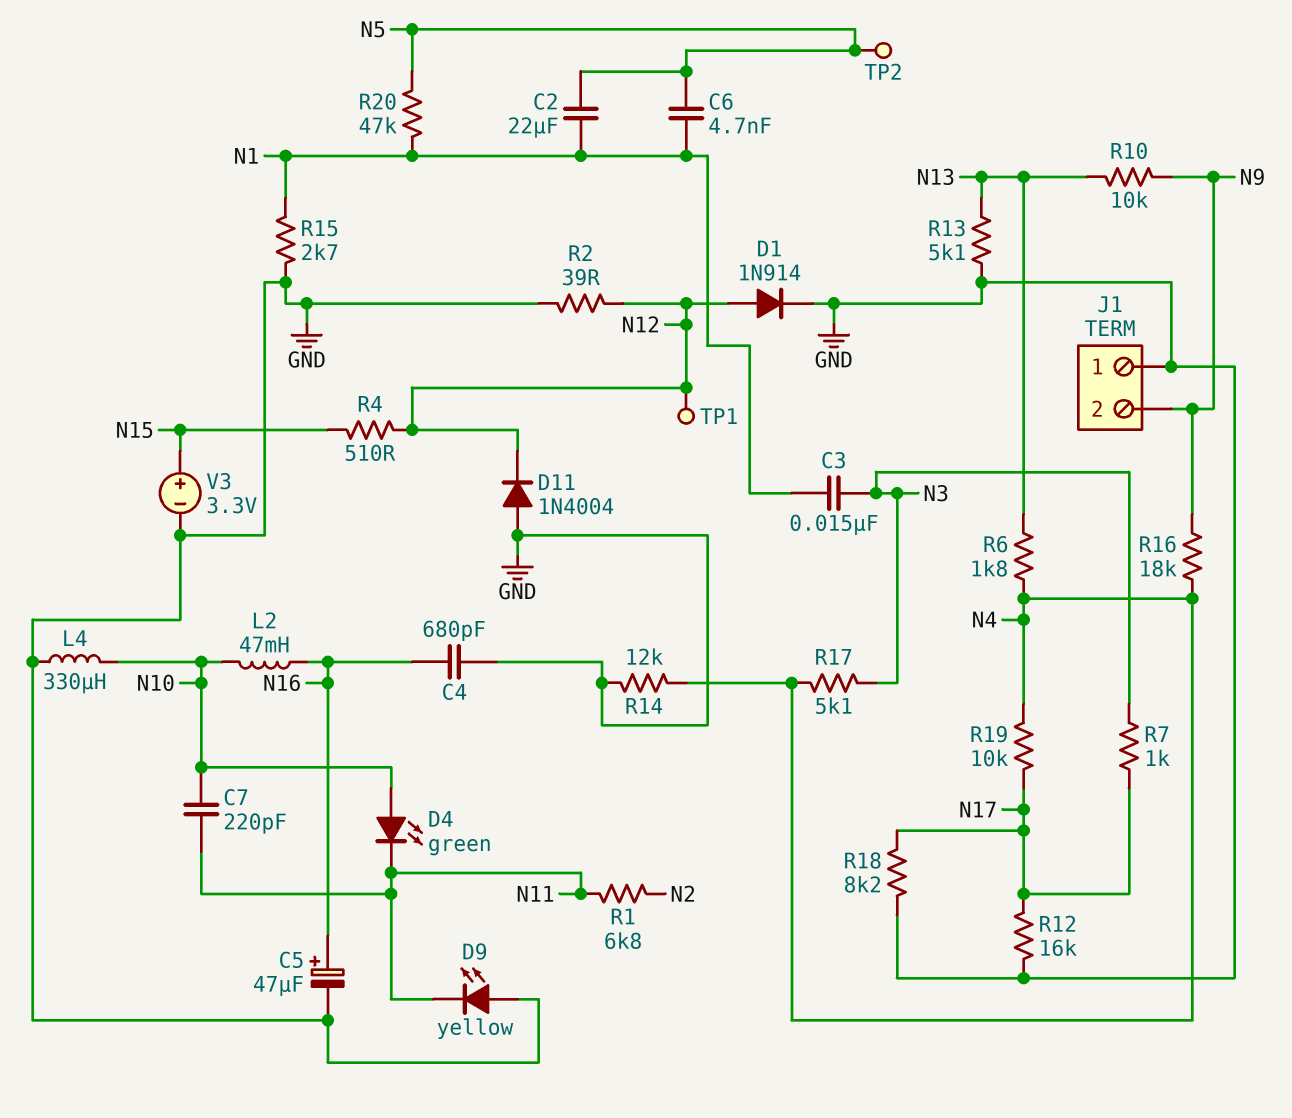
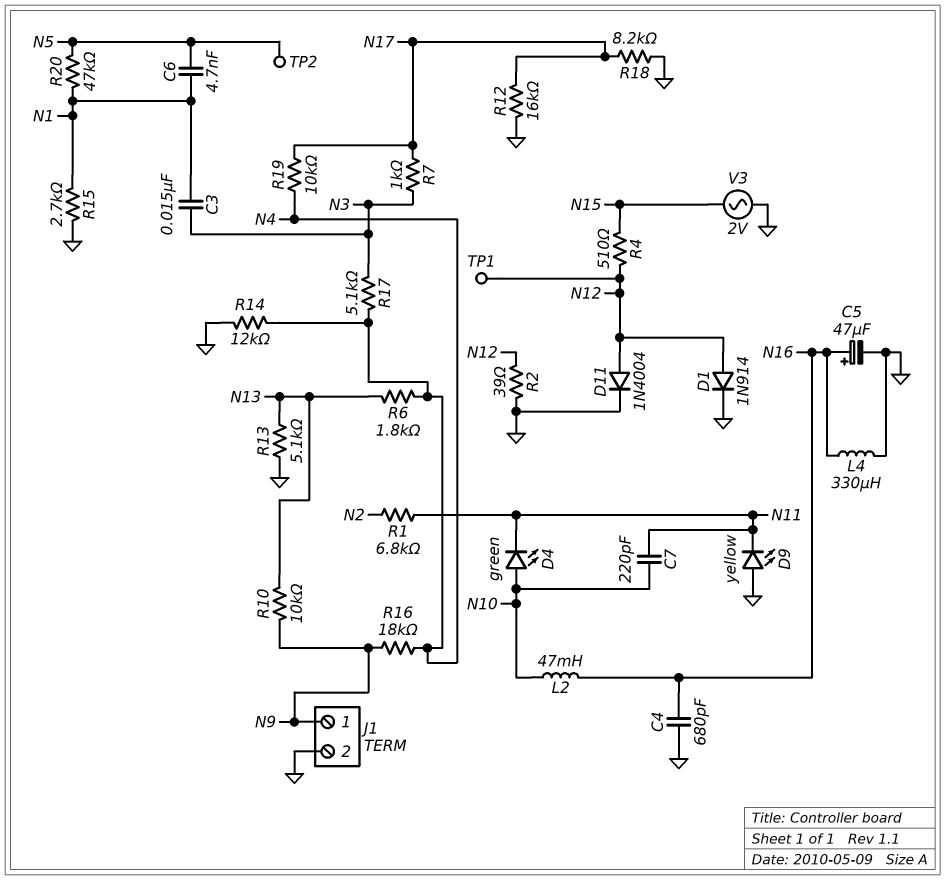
C2: 22uF (N1, N5) -> none
D11: diode 1N4004 (A GND, K N12) -> diode 1N4004 (A N12, K GND)
J1 pin 1: GND -> N9
J1 pin 2: N9 -> GND
L4: 330uH (GND, N10) -> 330uH (GND, N16)
V3: 3.3V (plus N15, minus GND) -> AC 2V (GND, N15)

